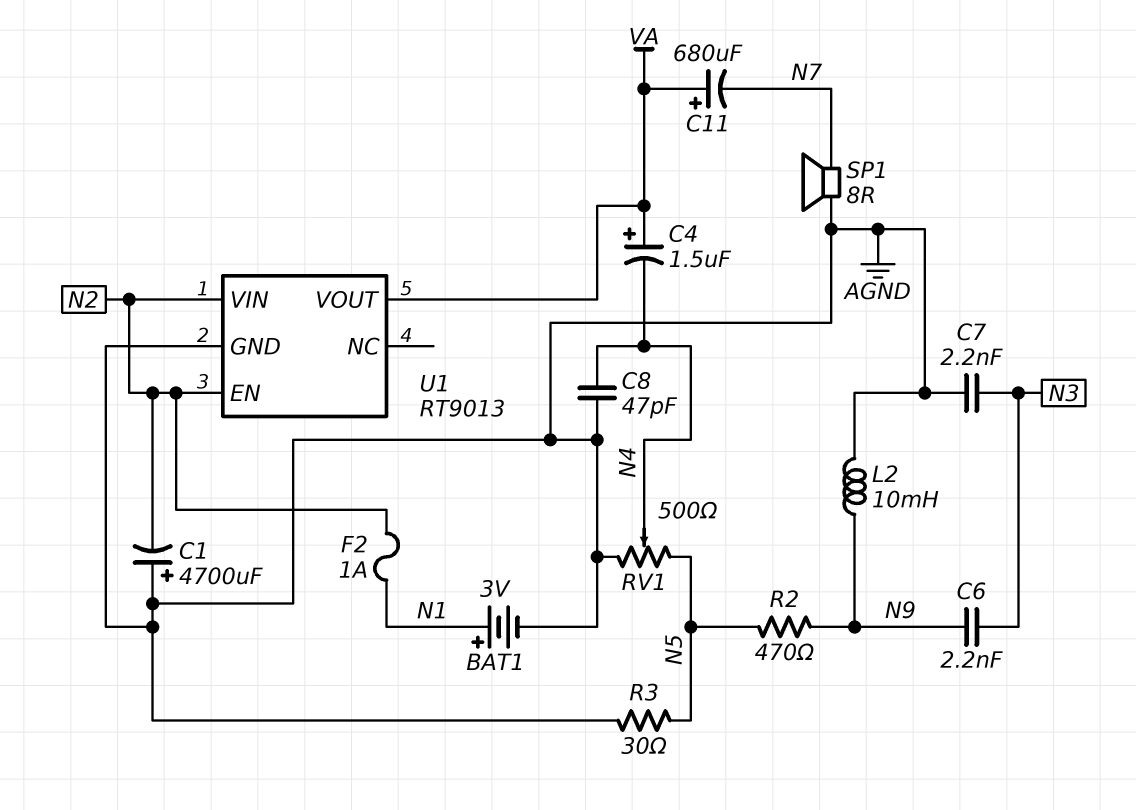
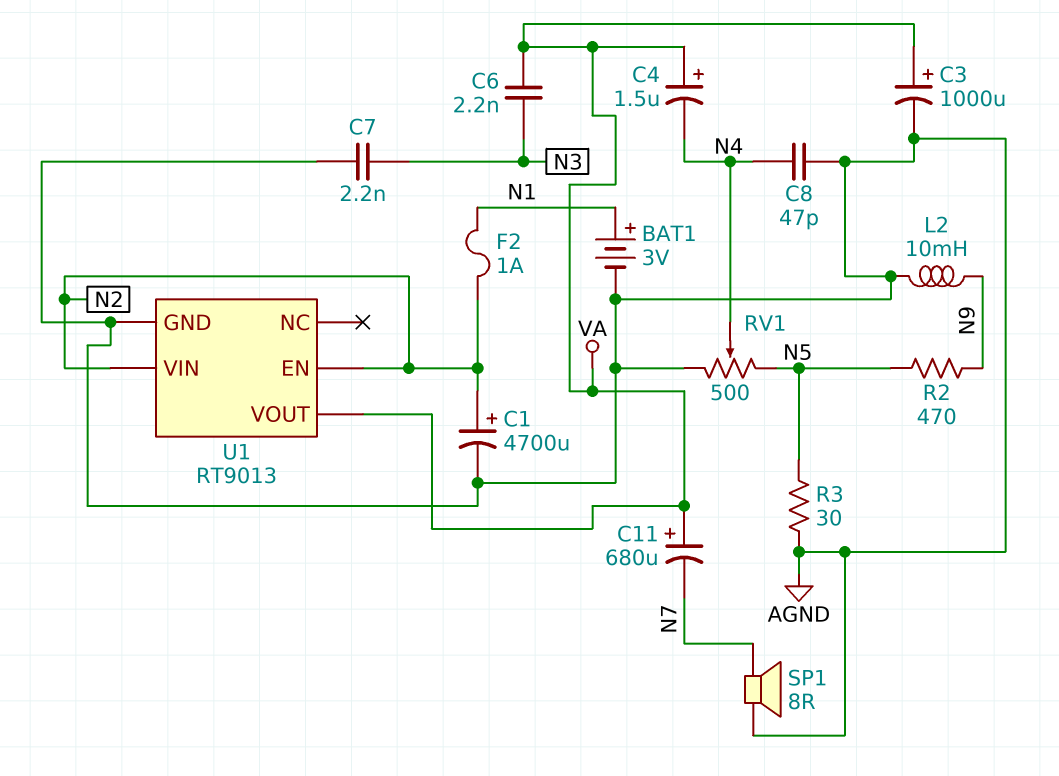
C1: 4700uF (plus AGND, minus N2) -> 4700uF (plus N2, minus AGND)
C3: none -> 1000uF (plus VA, minus AGND)
C6: 2.2nF (N3, N9) -> 2.2nF (N3, VA)

